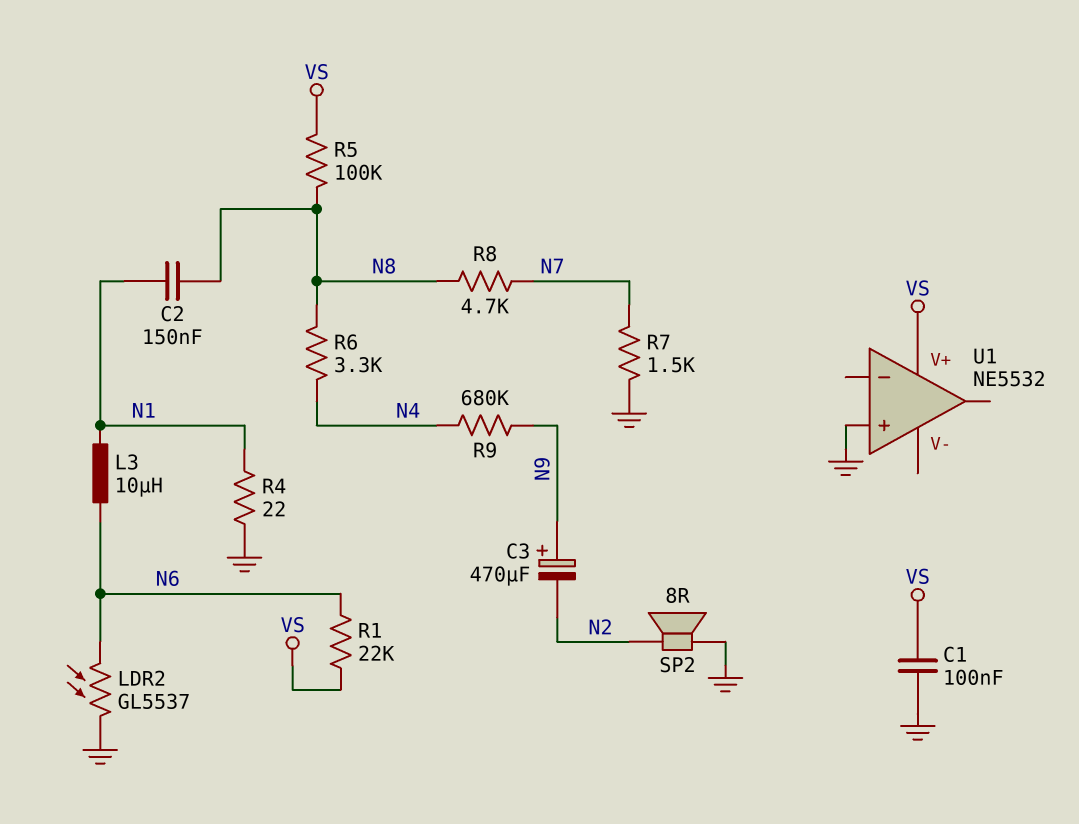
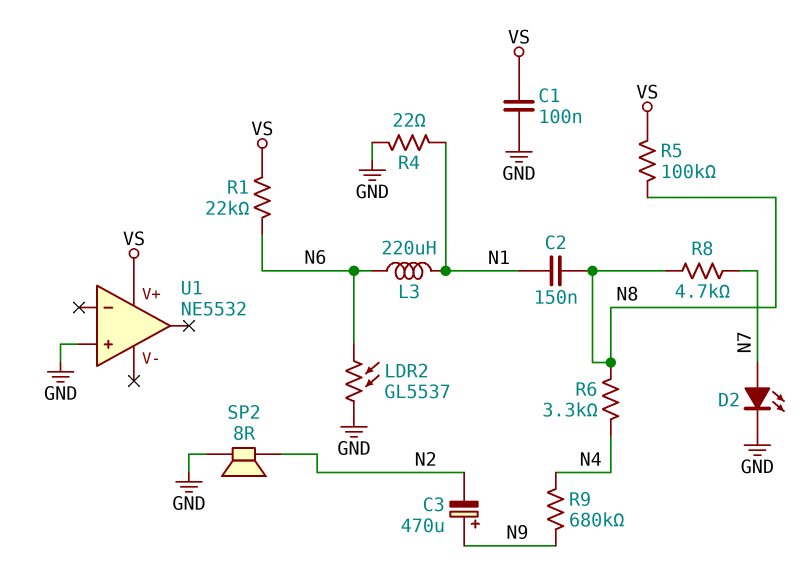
D2: none -> LED (A N7, K GND)
L3: 10uH (N1, N6) -> 220uH (N1, N6)
R7: 1.5k (GND, N7) -> none

